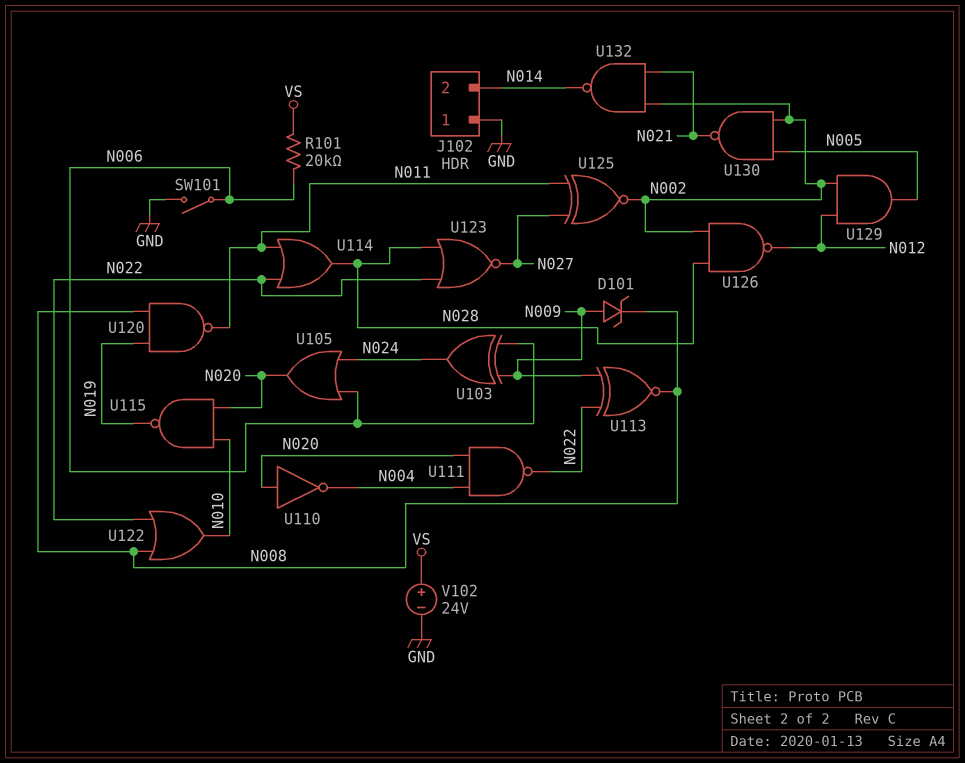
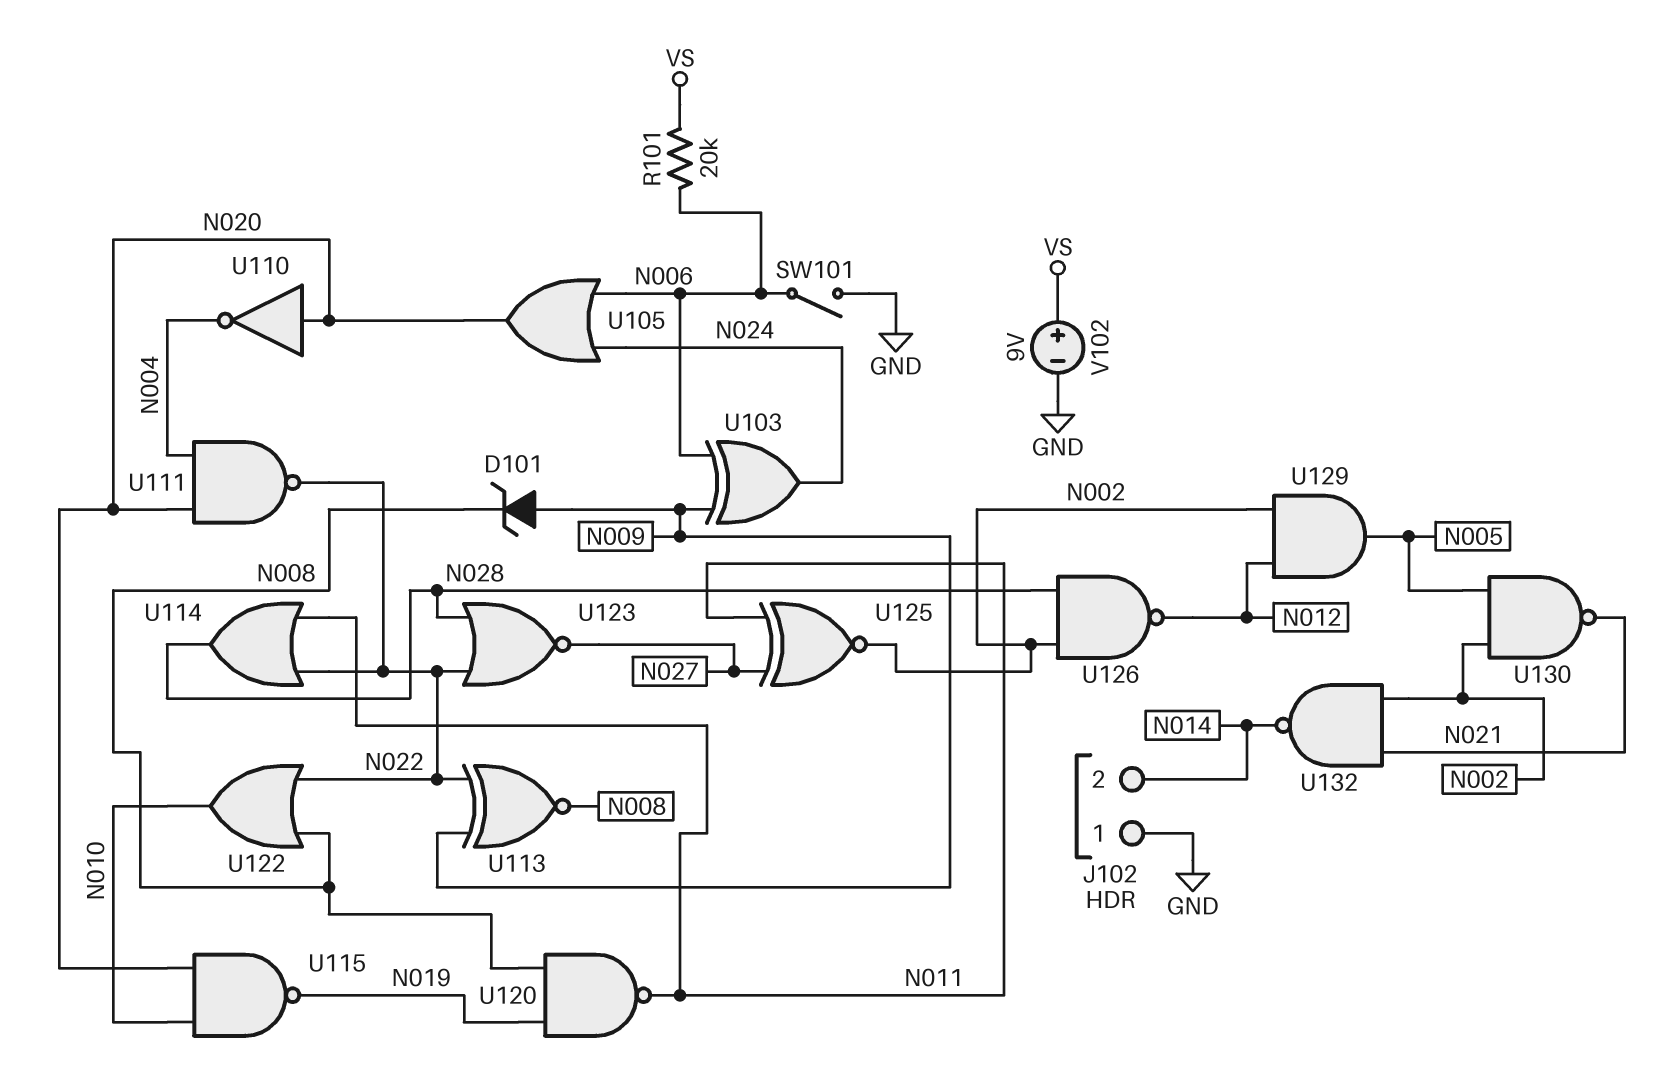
V102: 24V (plus VS, minus GND) -> 9V (plus VS, minus GND)

